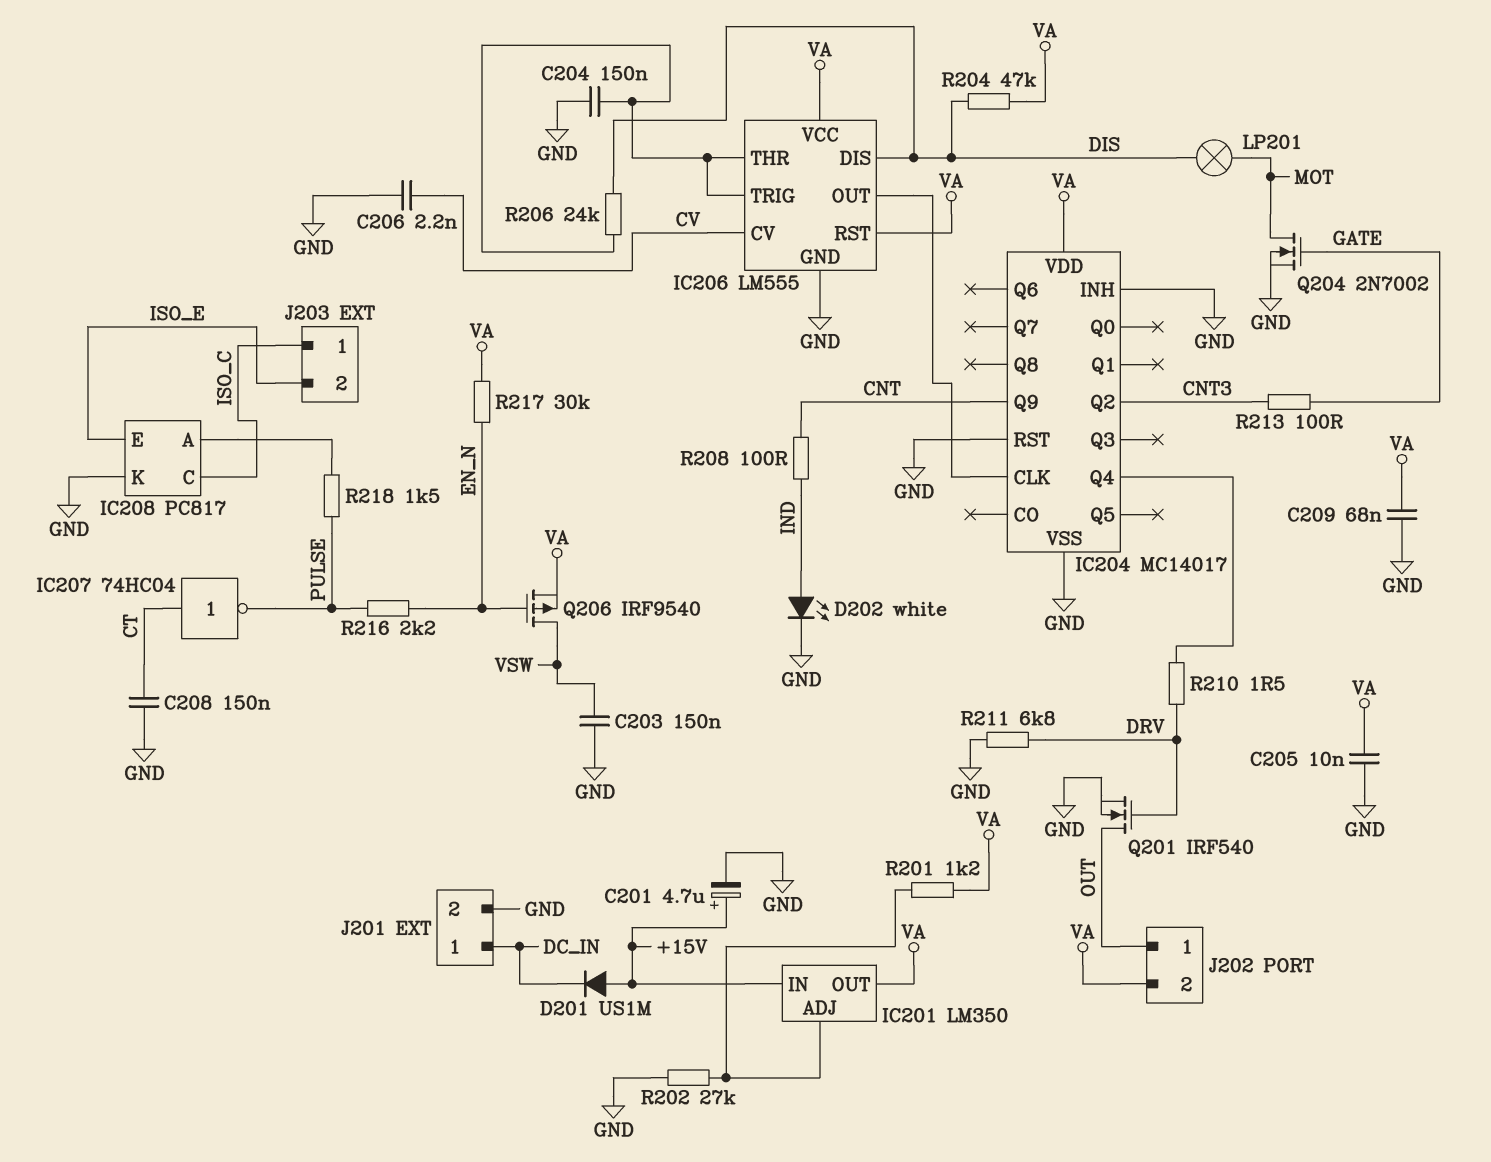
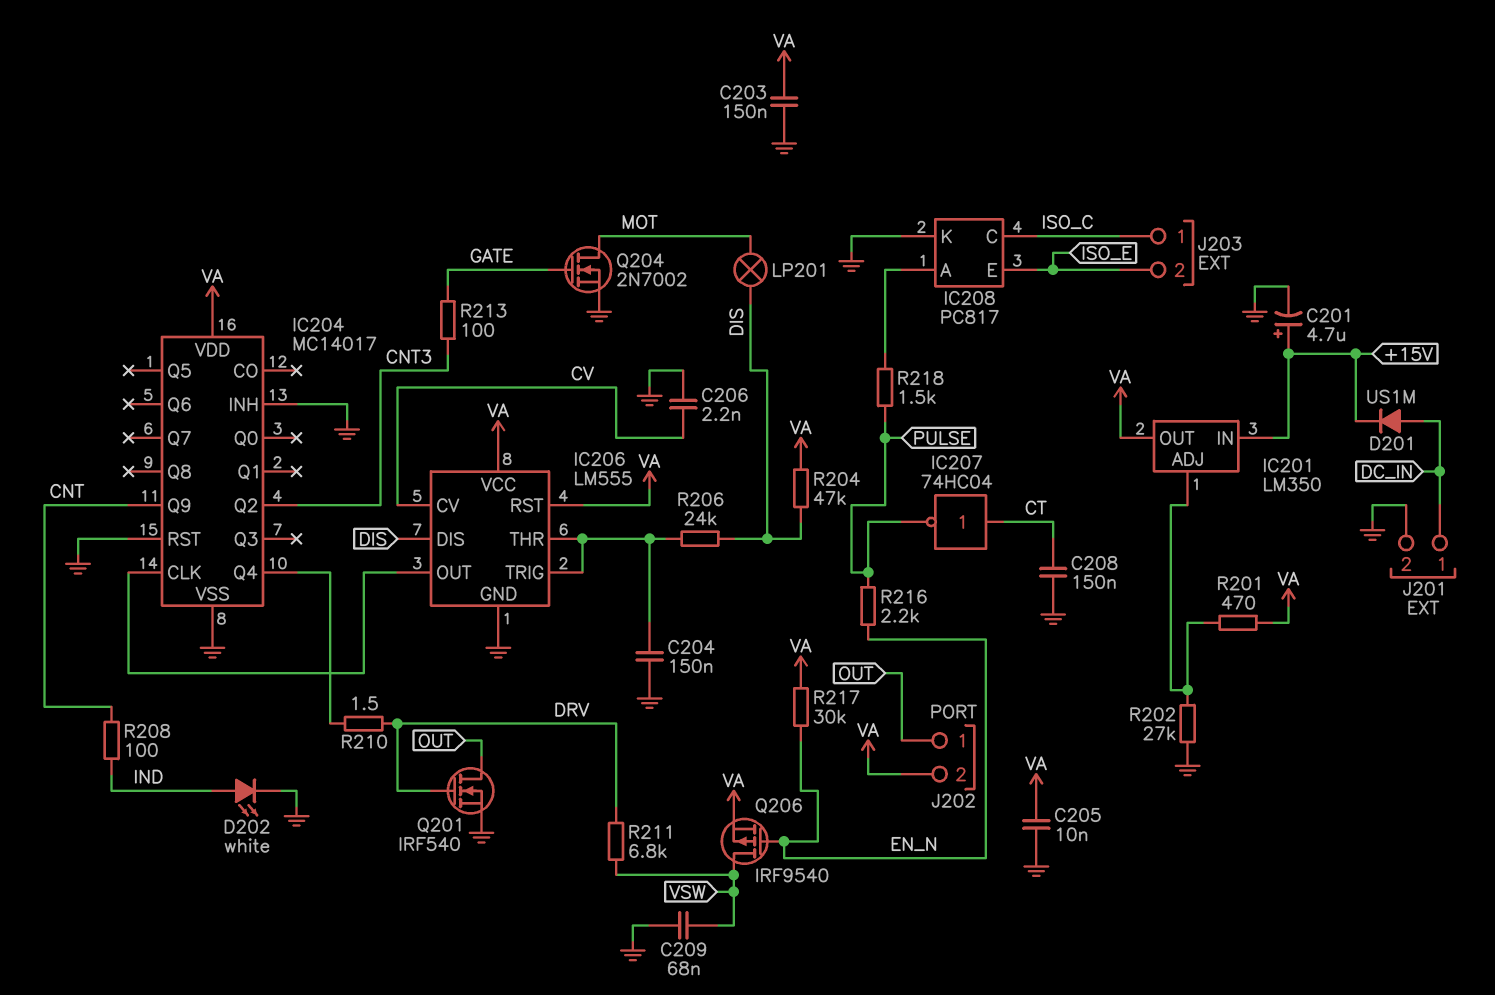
C203: 150nF (GND, VSW) -> 150nF (GND, VA)
C209: 68nF (GND, VA) -> 68nF (GND, VSW)
D201: diode US1M (A +15V, K DC_IN) -> diode US1M (A DC_IN, K +15V)
R201: 1.2k (IC201/ADJ, VA) -> 470 (IC201/ADJ, VA)
R211: 6.8k (DRV, GND) -> 6.8k (DRV, VSW)

